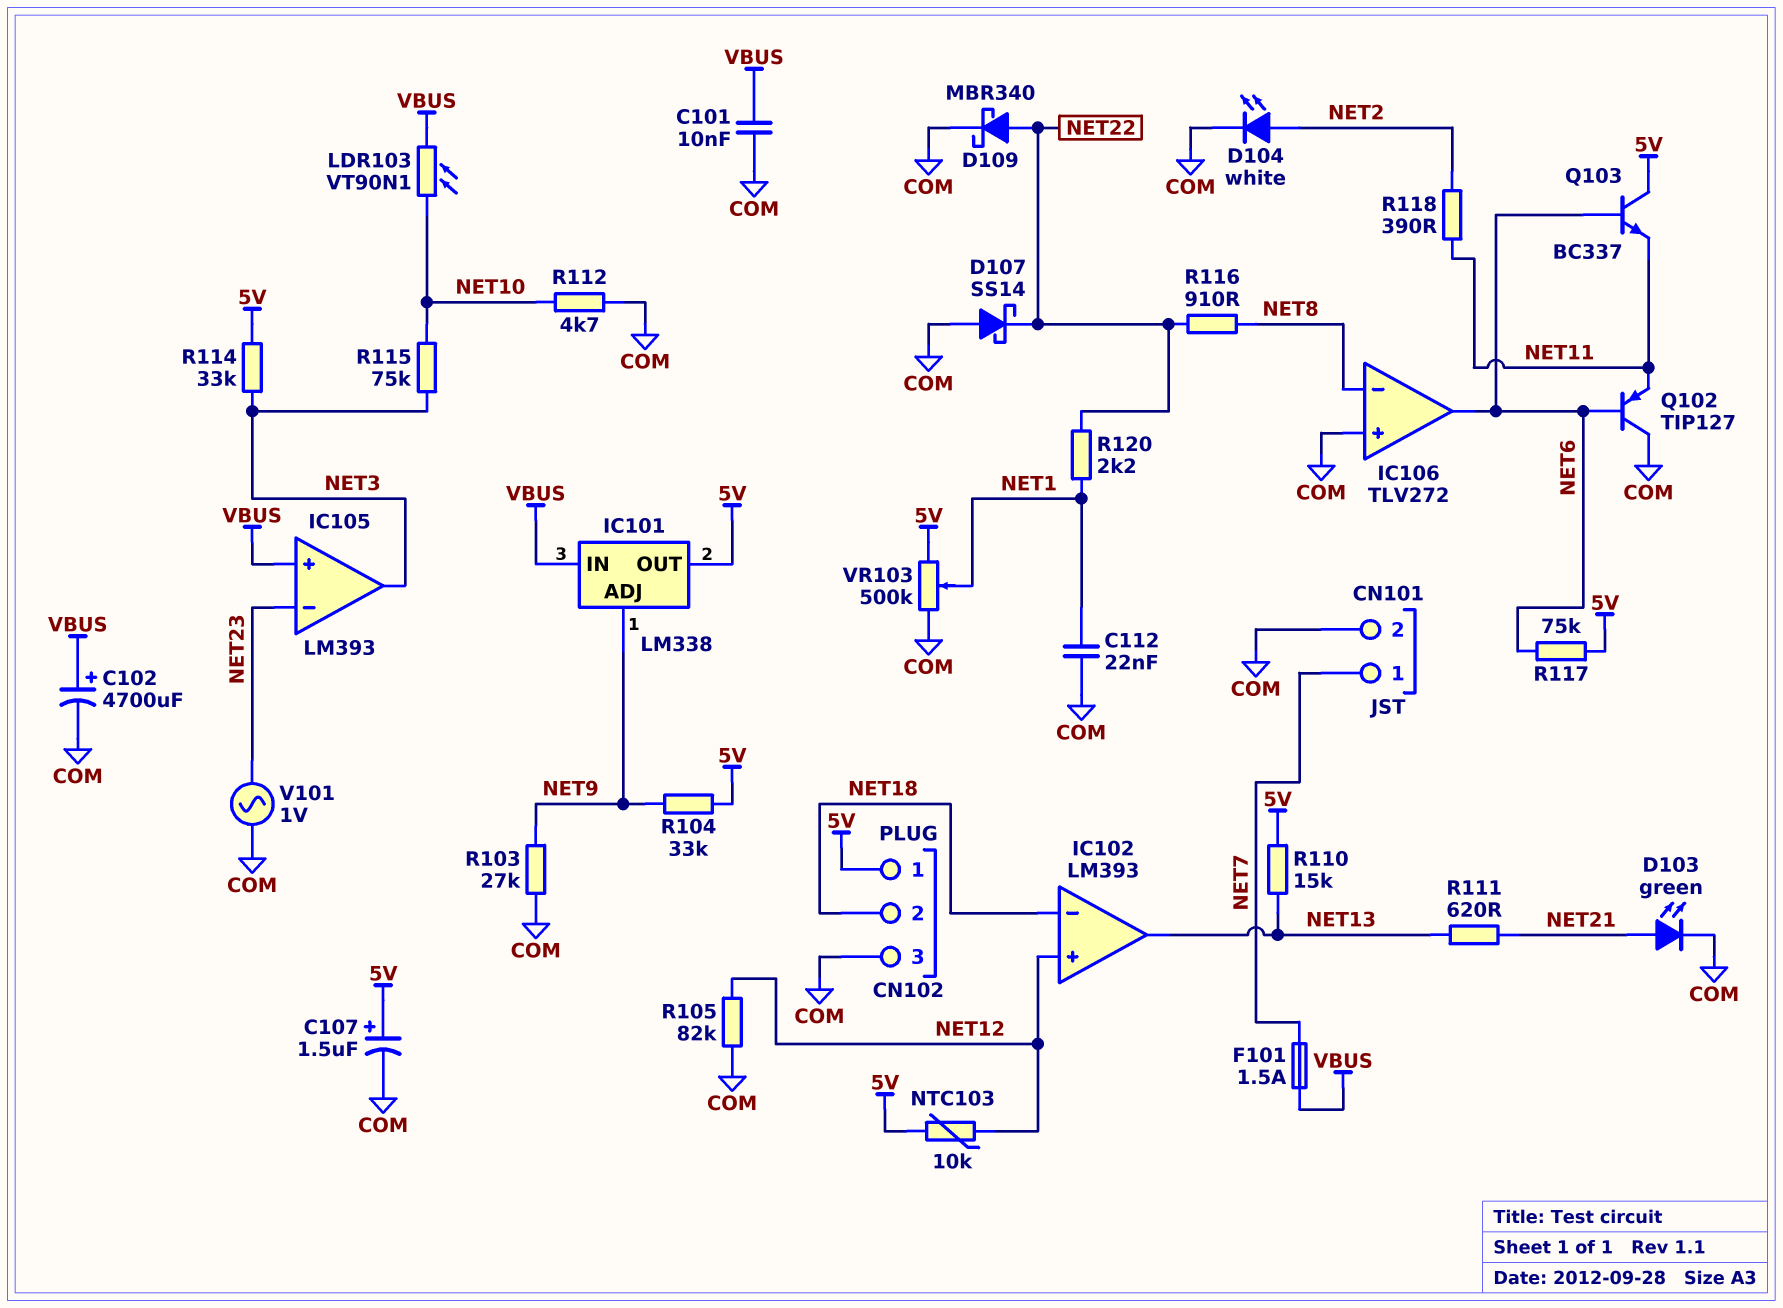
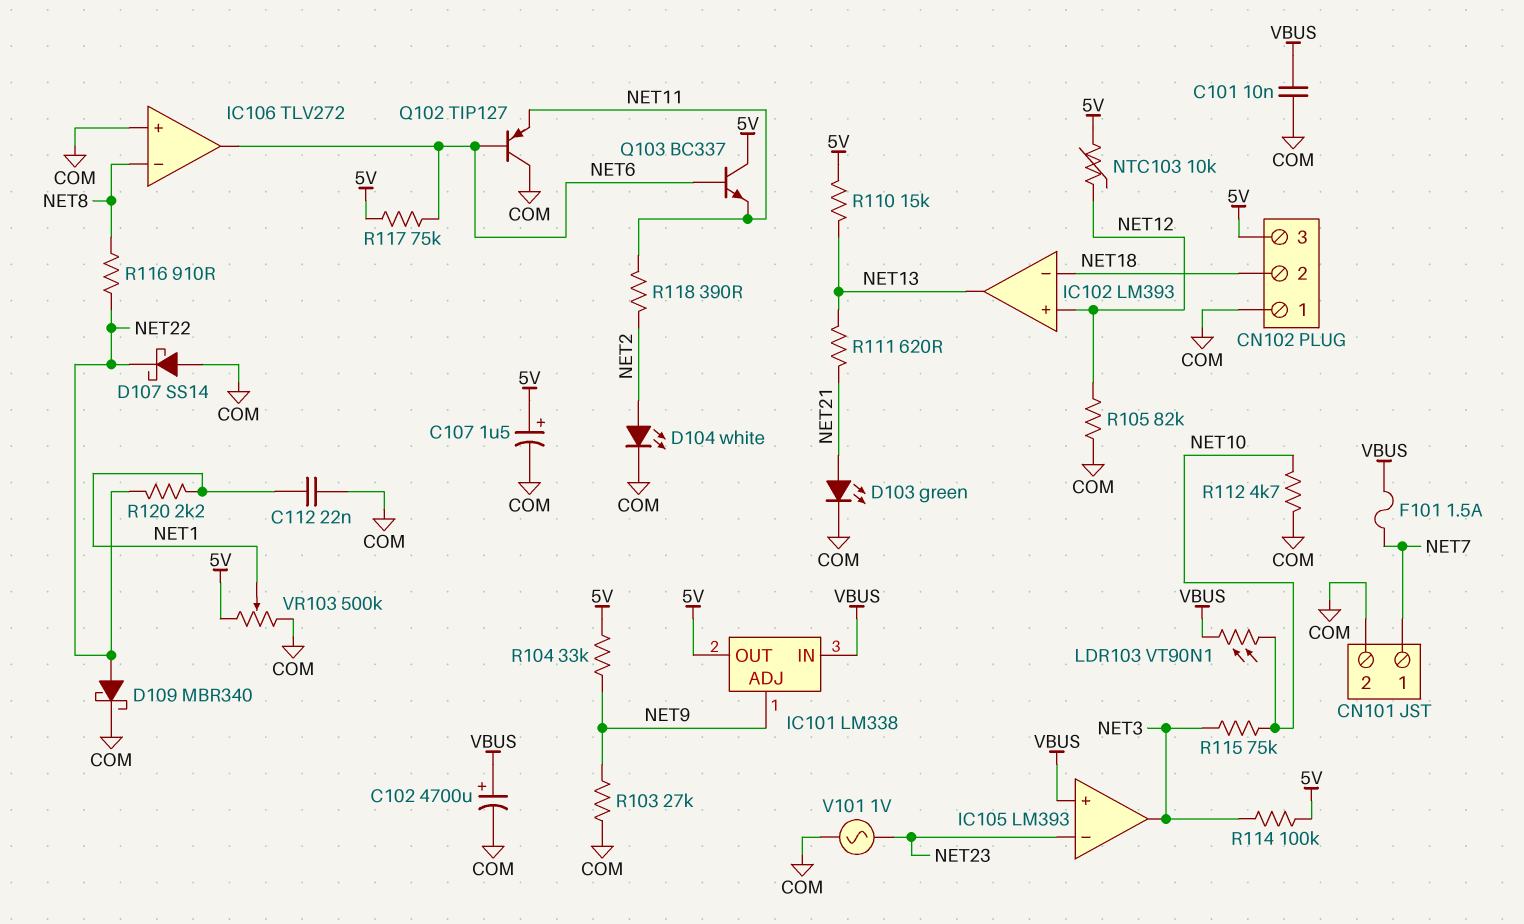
CN102 pin 1: 5V -> COM
CN102 pin 3: COM -> 5V
R114: 33k (5V, NET3) -> 100k (5V, NET3)

